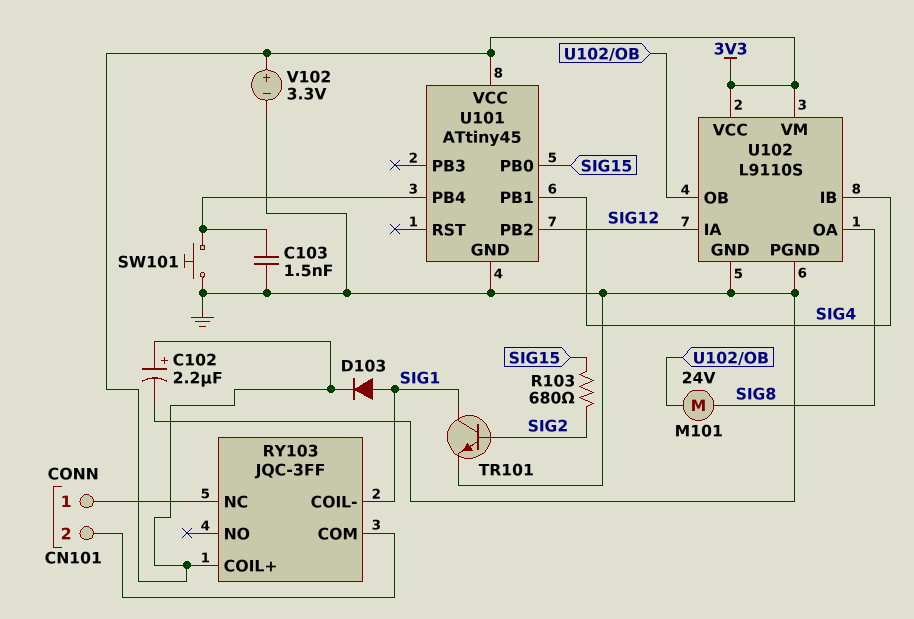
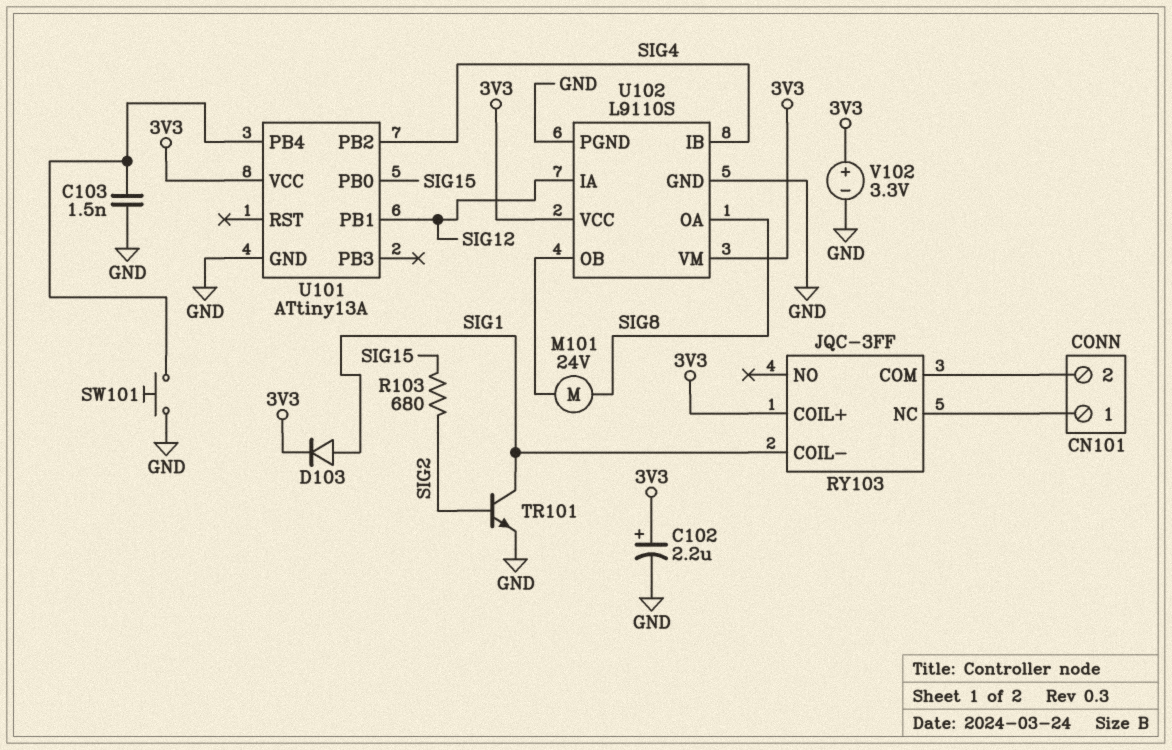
U101: ATtiny45 -> ATtiny13A
U101 pin PB1: SIG4 -> SIG12
U101 pin PB2: SIG12 -> SIG4

